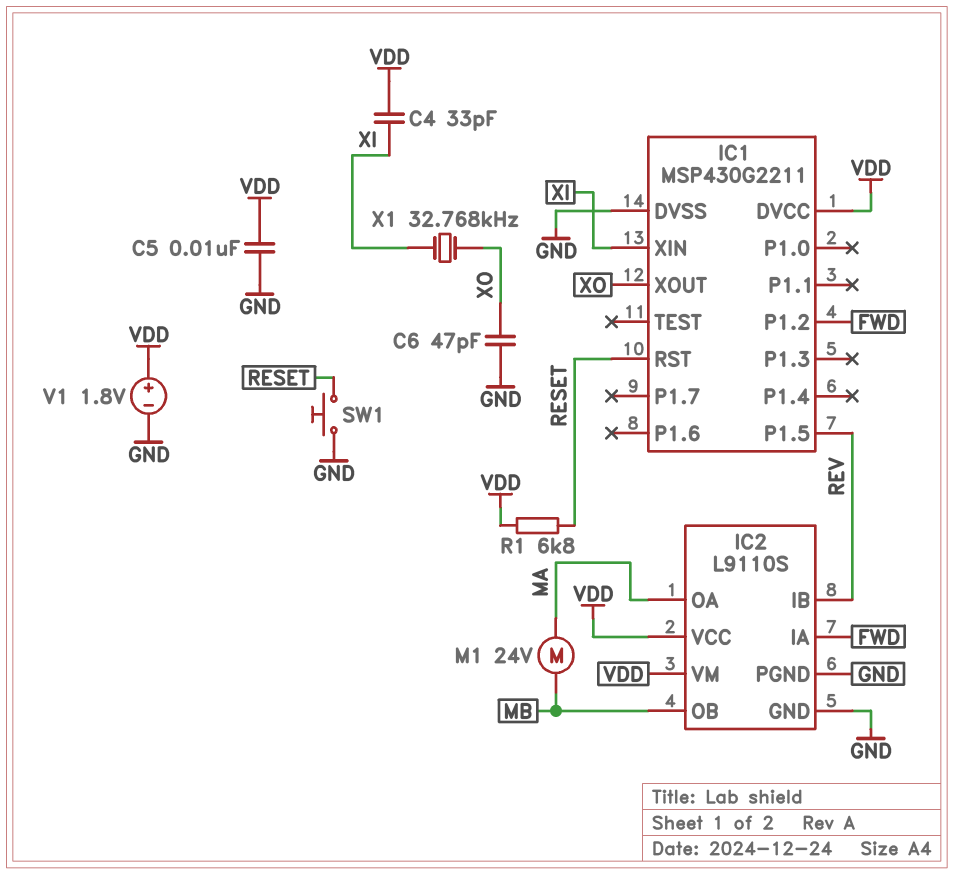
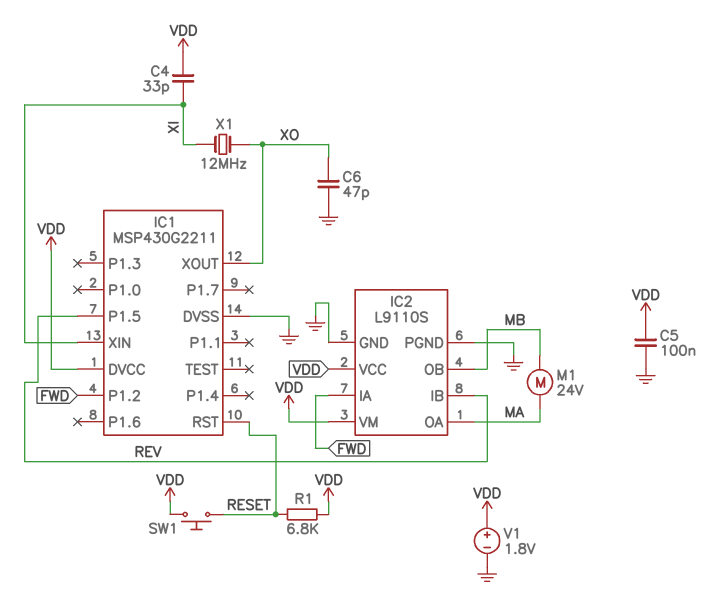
C5: 10nF (GND, VDD) -> 100nF (GND, VDD)
SW1: button (GND, RESET) -> button (RESET, VDD)
X1: 32.768kHz (XI, XO) -> 12MHz (XI, XO)

